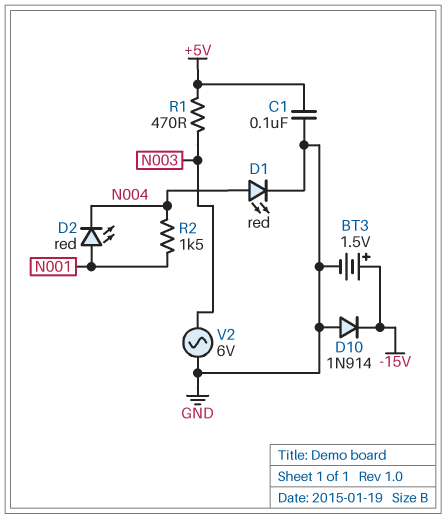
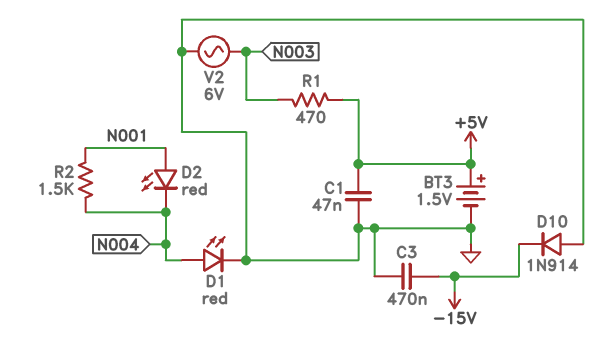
BT3: 1.5V (plus -15V, minus GND) -> 1.5V (plus +5V, minus GND)
C1: 100nF (+5V, GND) -> 47nF (+5V, GND)
C3: none -> 470nF (-15V, GND)

